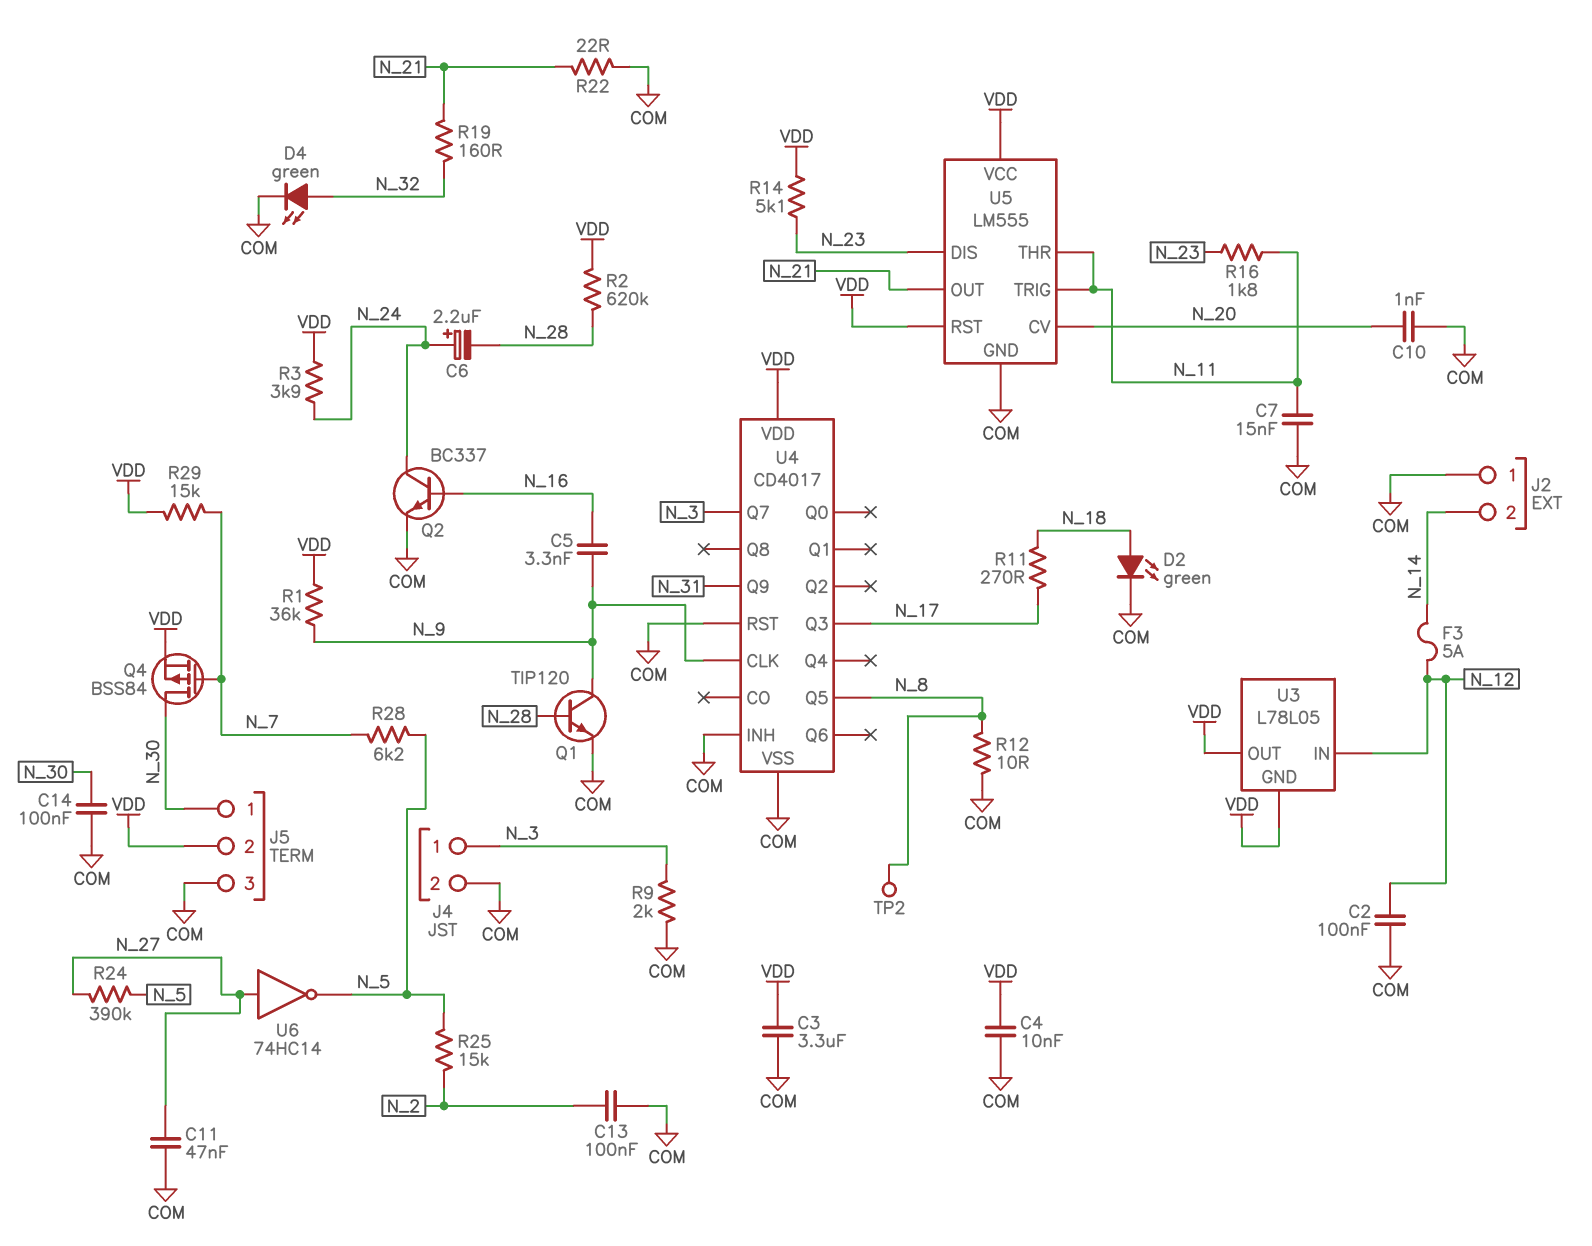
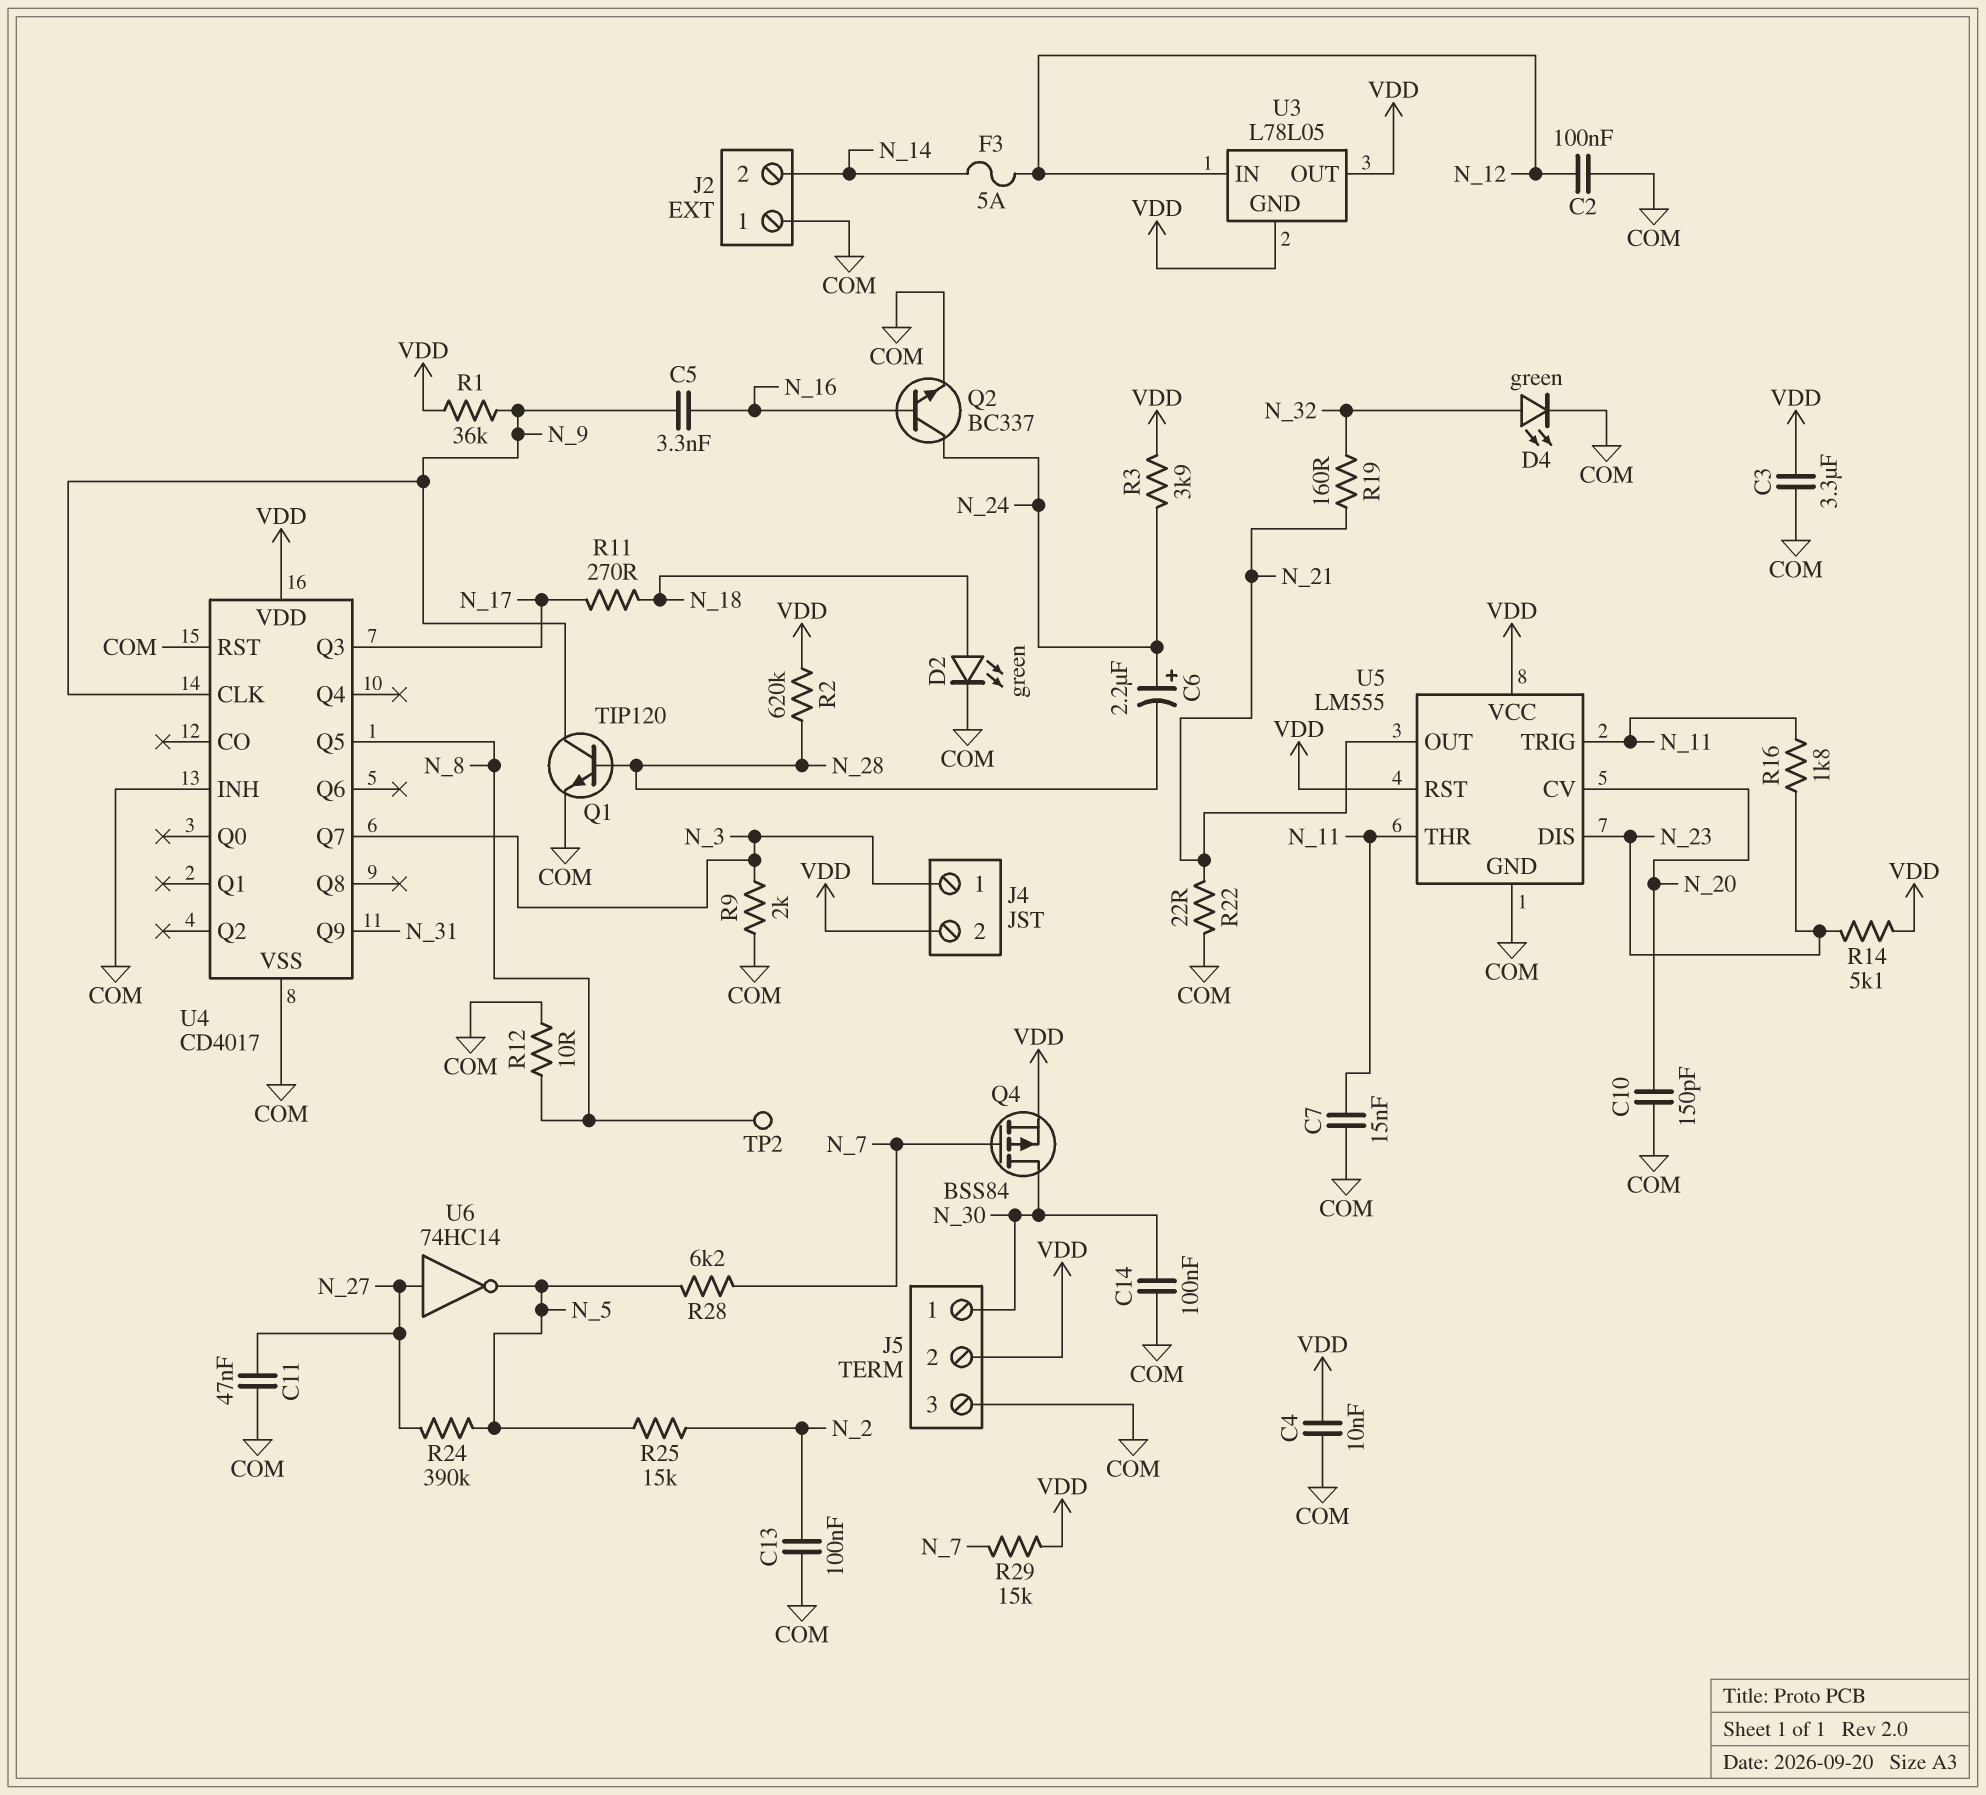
C10: 1nF (COM, N_20) -> 150pF (COM, N_20)
J4 pin 2: COM -> VDD

